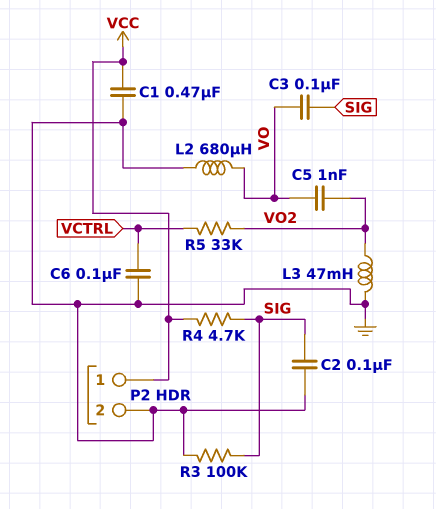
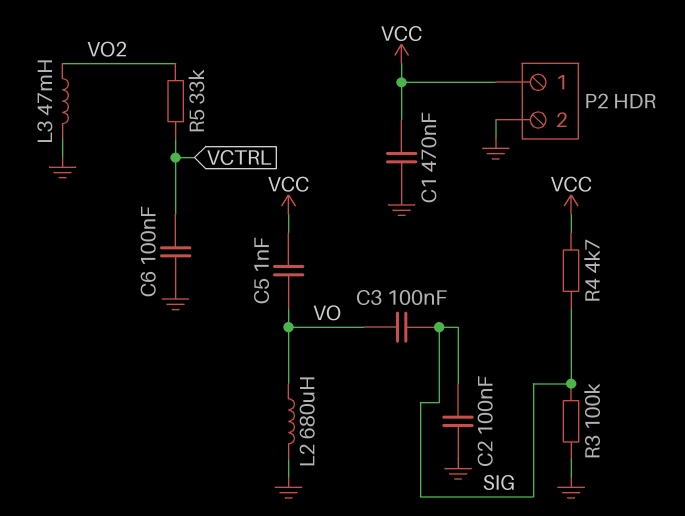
C5: 1nF (VO, VO2) -> 1nF (VCC, VO)

